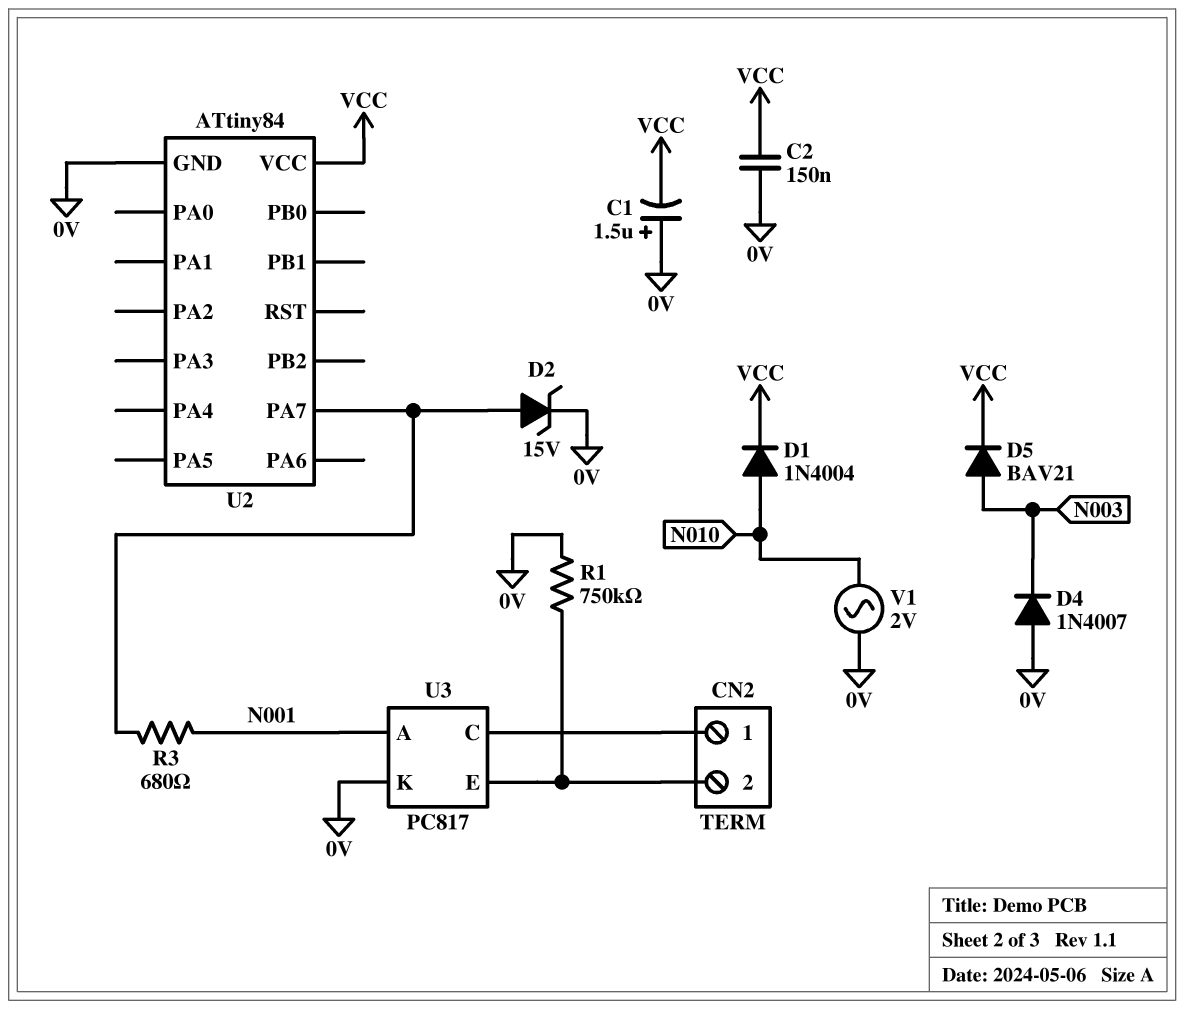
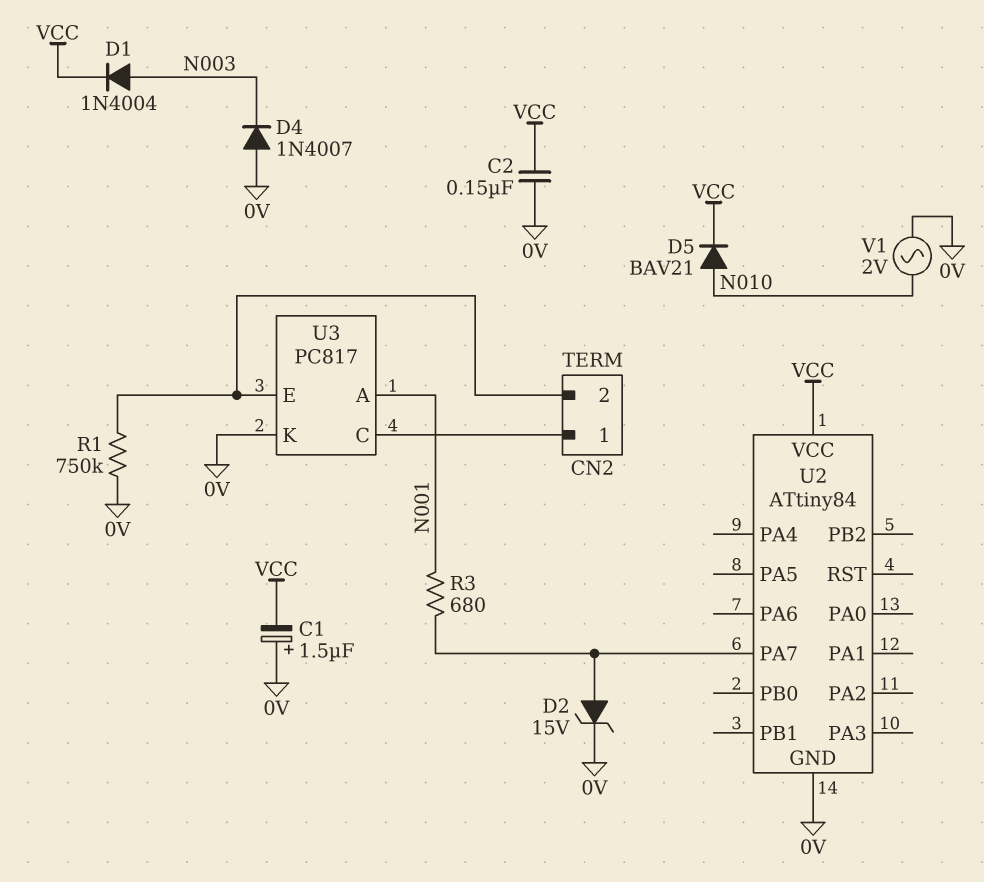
D1: diode 1N4004 (A N010, K VCC) -> diode 1N4004 (A N003, K VCC)
D5: diode BAV21 (A N003, K VCC) -> diode BAV21 (A N010, K VCC)

